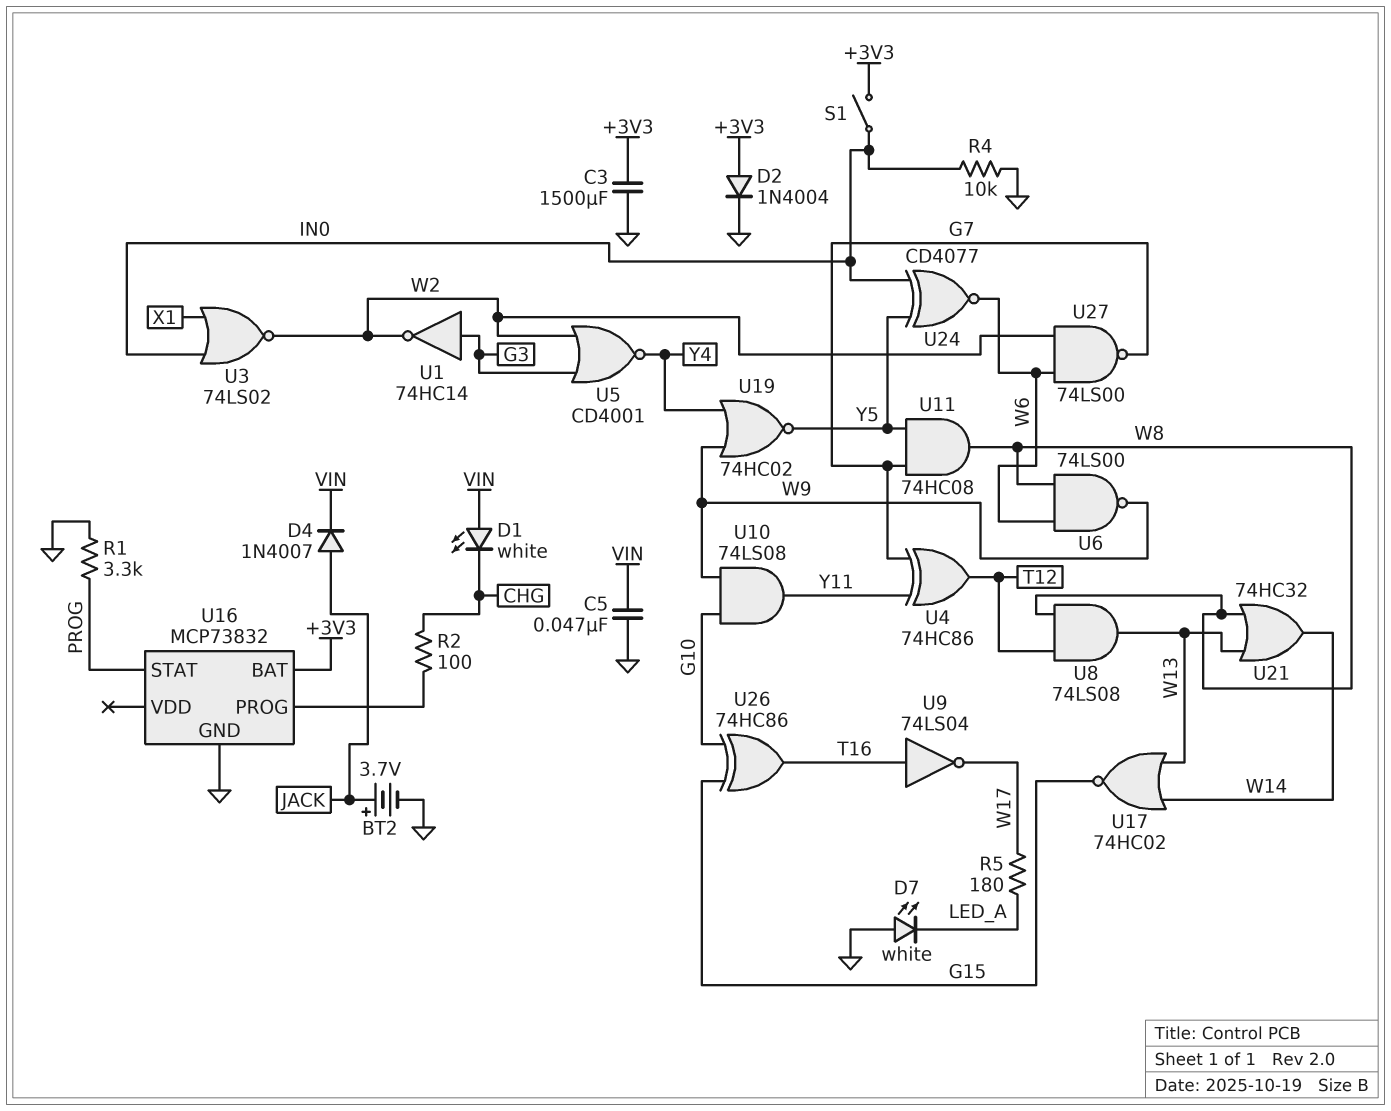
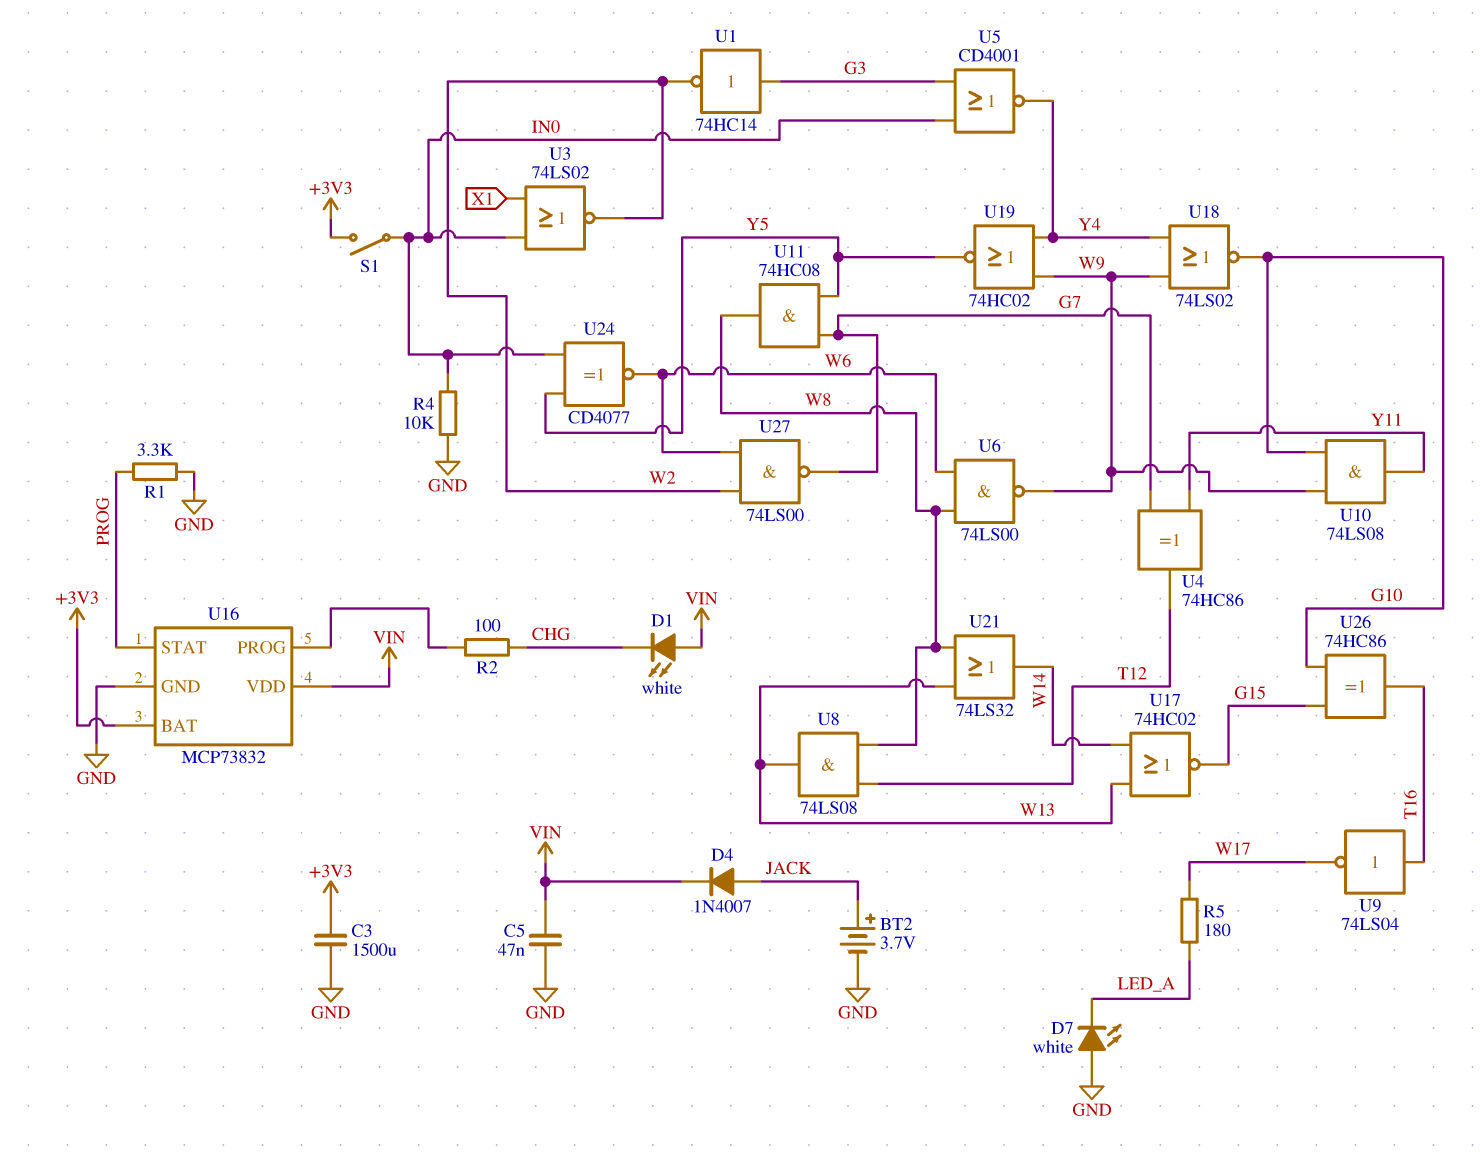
D2: diode 1N4004 (A +3V3, K GND) -> none
U5: NOR CD4001 (in G3, in W2, out Y4) -> NOR CD4001 (in G3, in IN0, out Y4)
U16 pin VDD: none -> VIN
U18: none -> NOR 74LS02 (in W9, in Y4, out G10)
U21: OR 74HC32 (in W8, in W13, out W14) -> OR 74LS32 (in W8, in W13, out W14)

